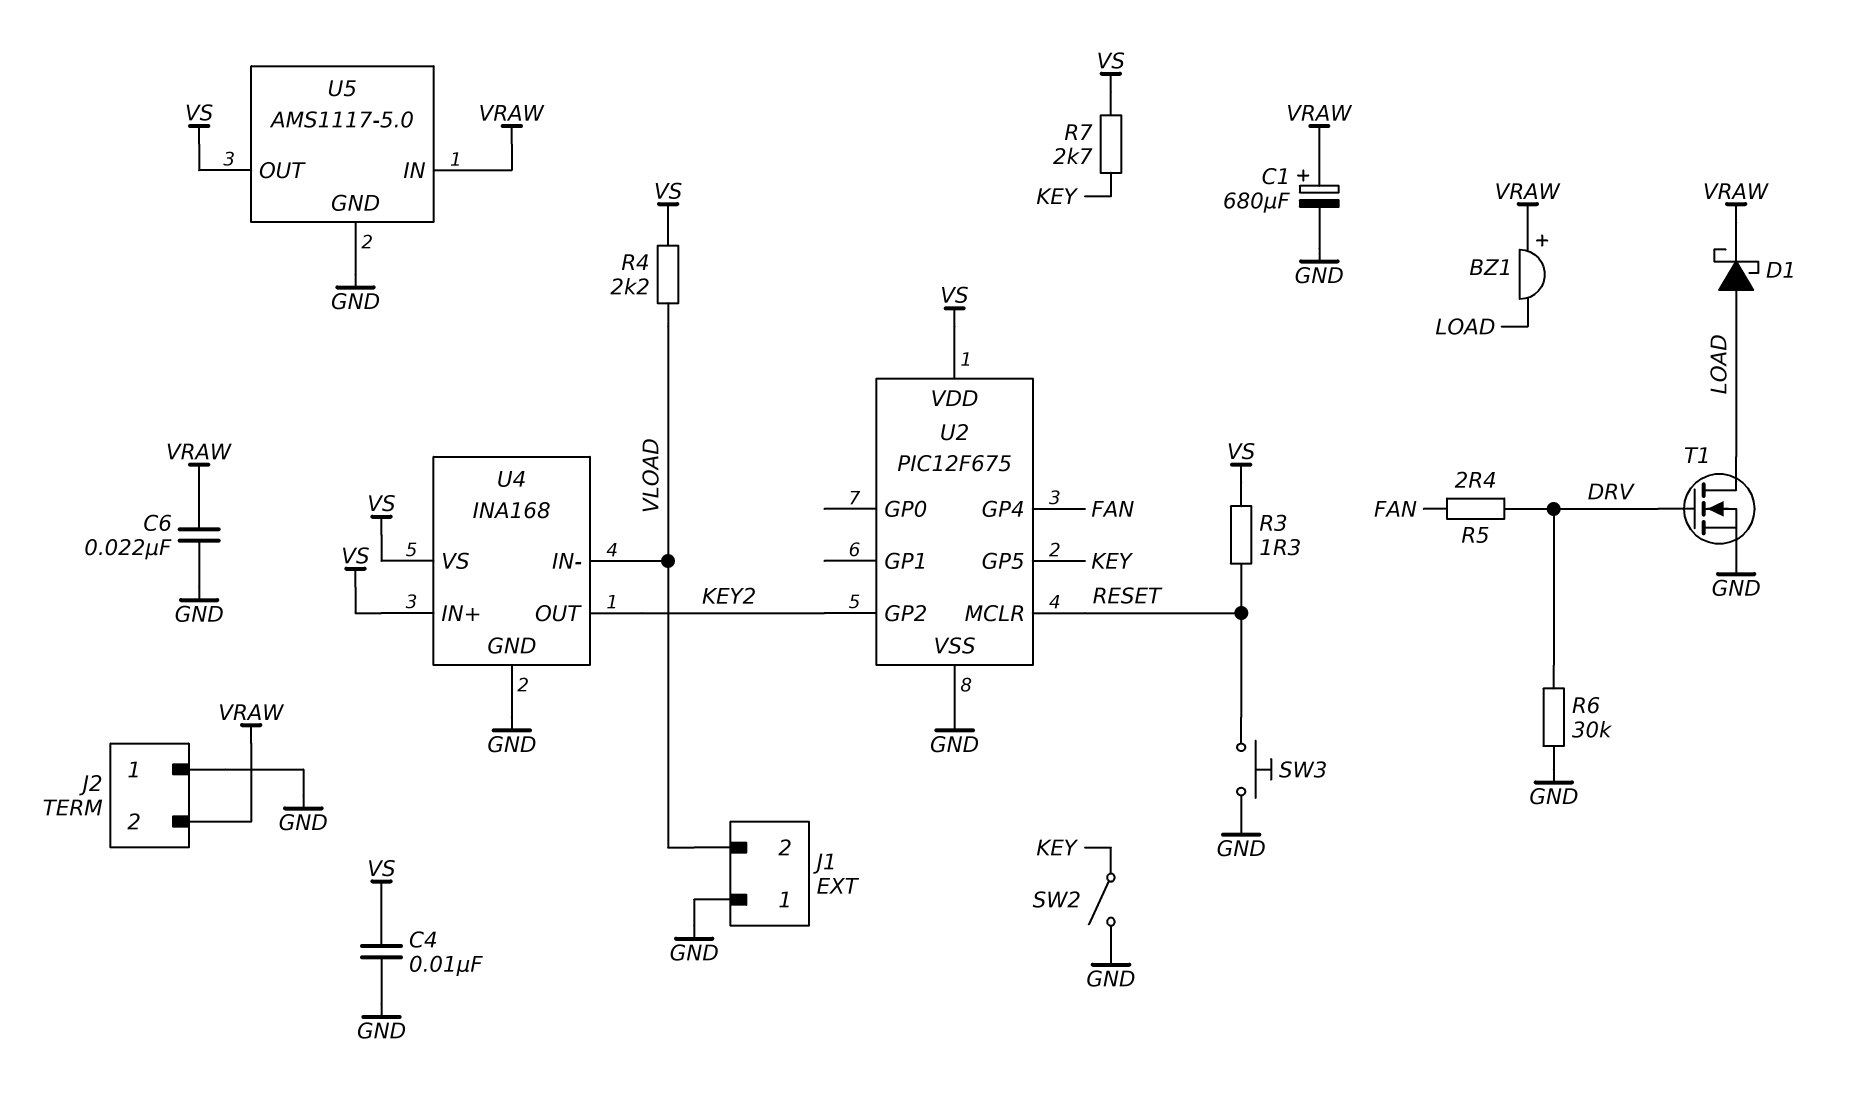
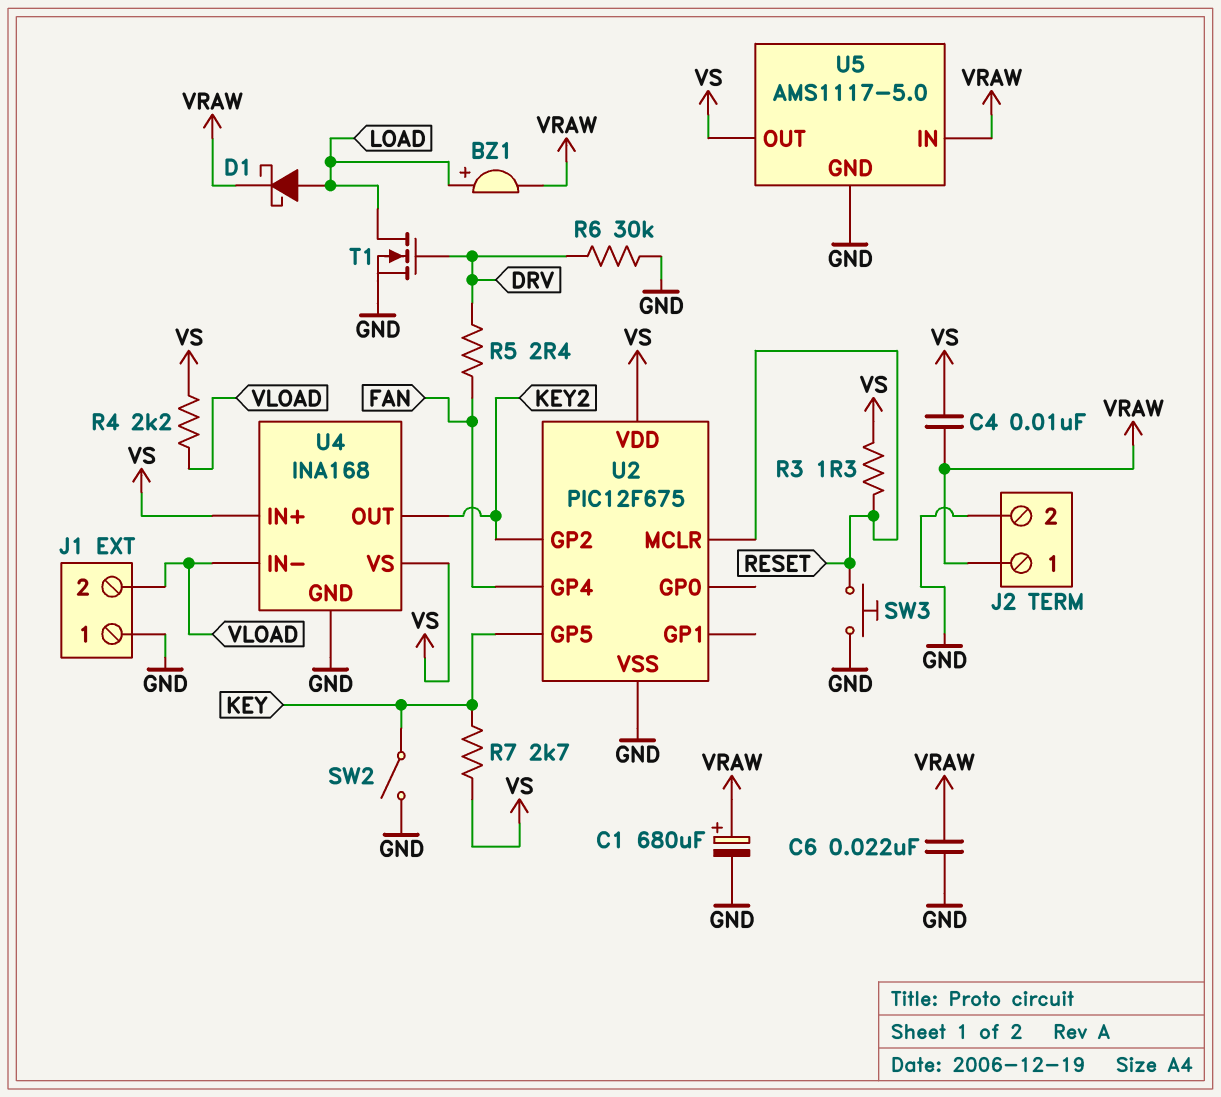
BZ1: buzzer (plus VRAW, minus LOAD) -> buzzer (plus LOAD, minus VRAW)
C4: 10nF (GND, VS) -> 10nF (VRAW, VS)
J2 pin 1: GND -> VRAW
J2 pin 2: VRAW -> GND

